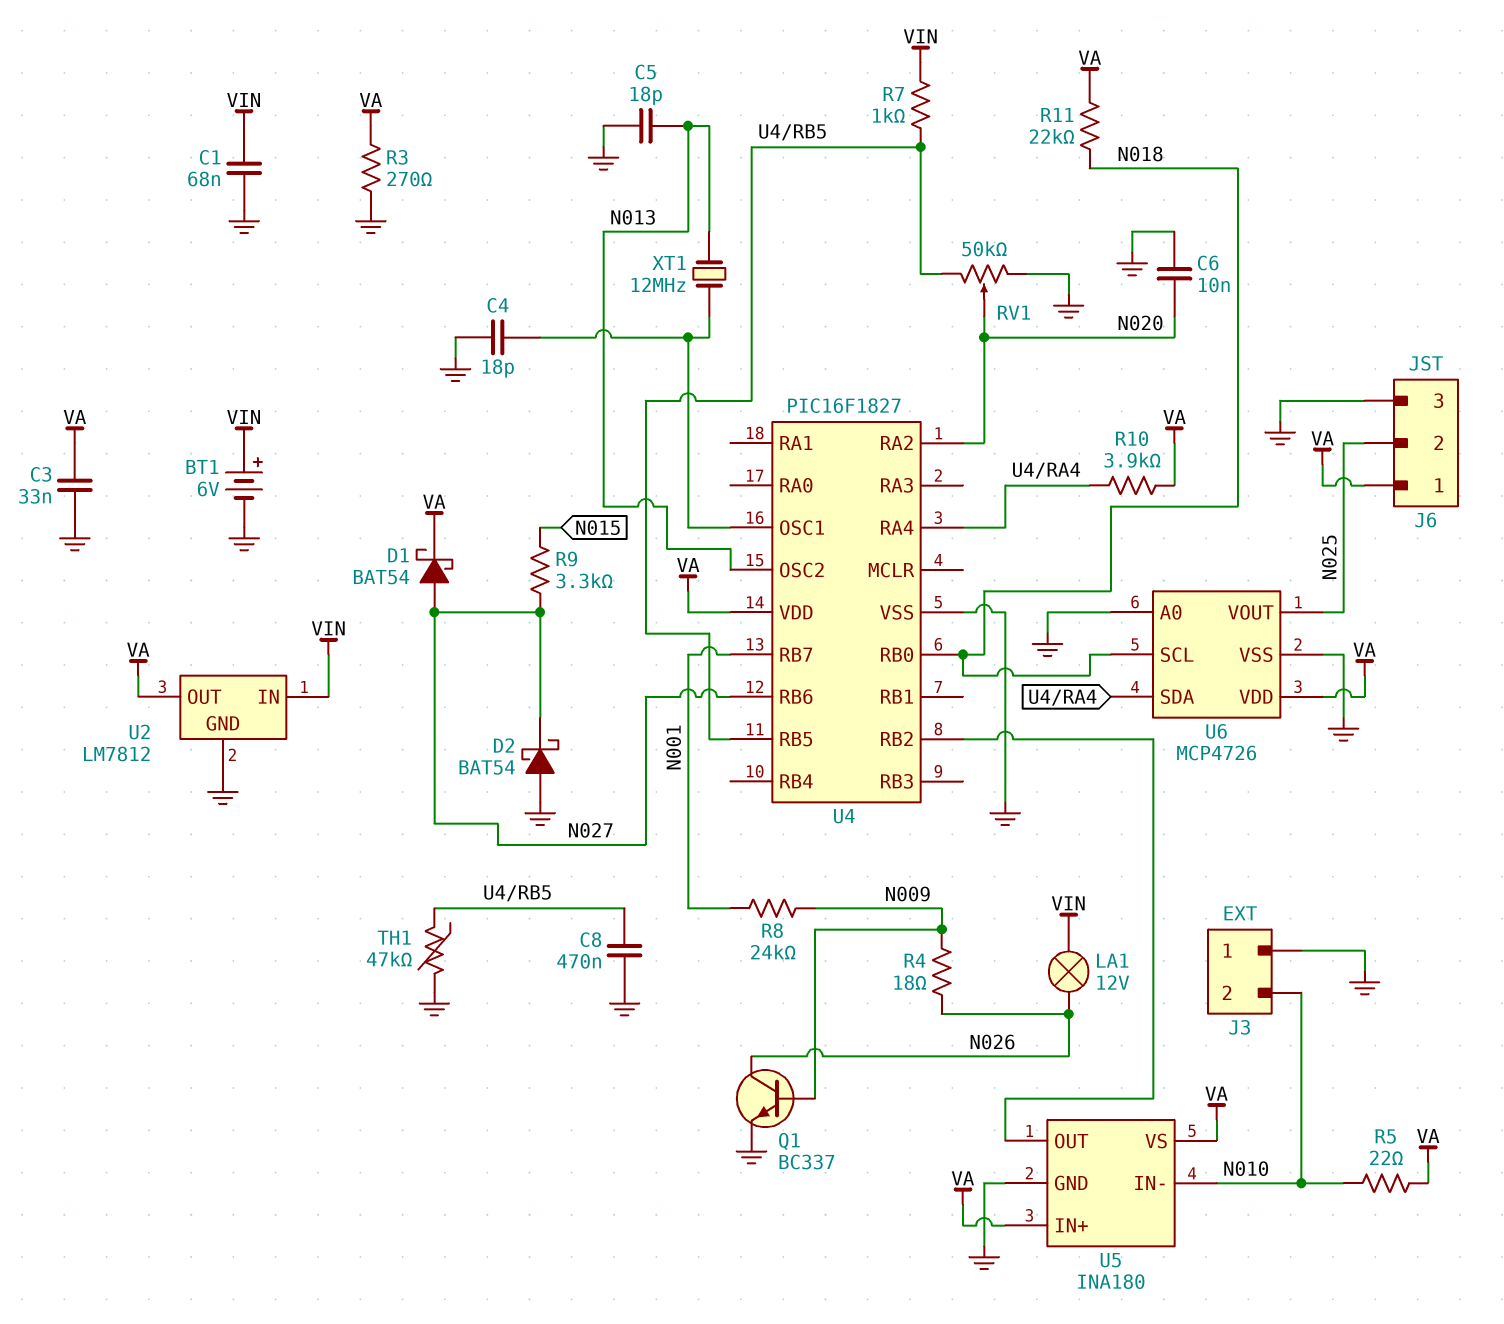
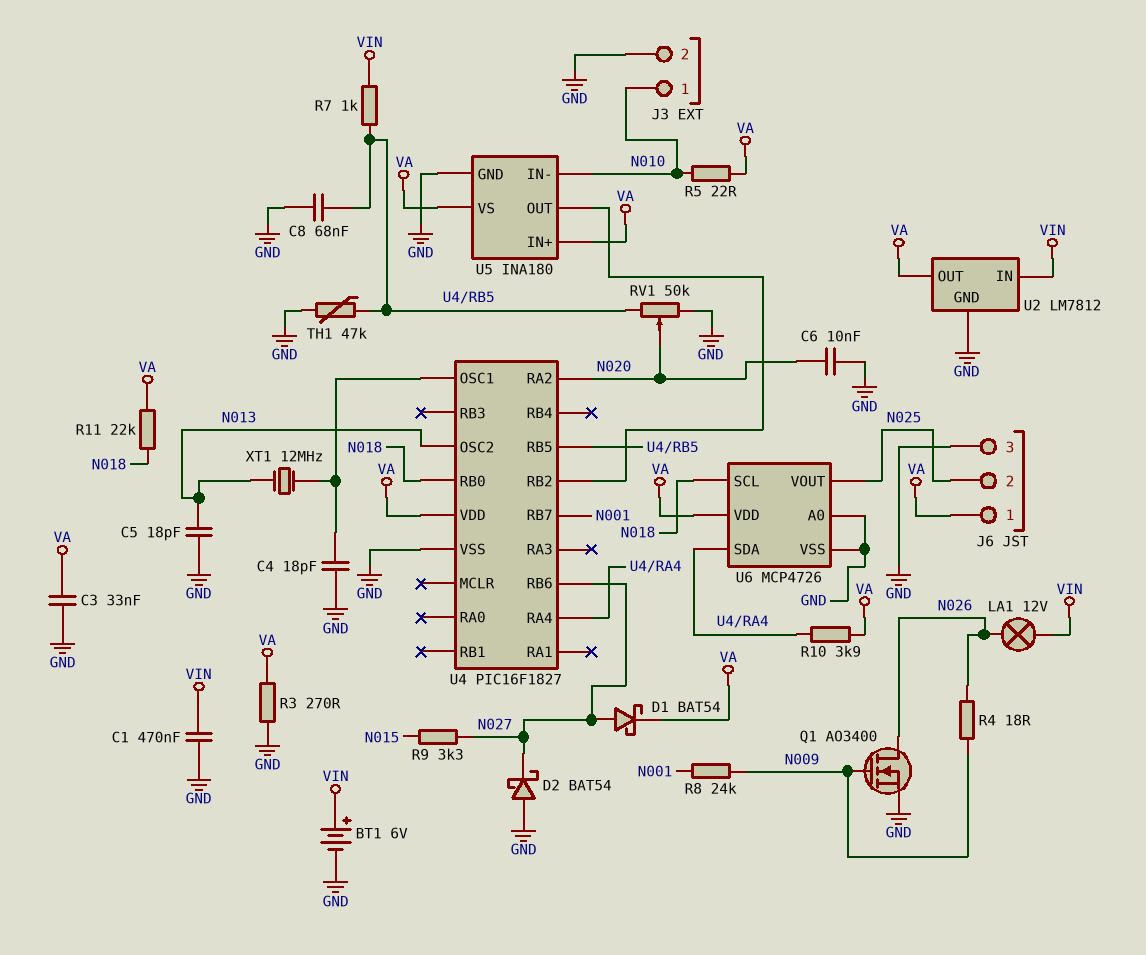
C1: 68nF (GND, VIN) -> 470nF (GND, VIN)
C8: 470nF (GND, U4/RB5) -> 68nF (GND, U4/RB5)
J3 pin 1: GND -> N010
J3 pin 2: N010 -> GND
Q1: NPN BC337 (B N009, C N026, E GND) -> NMOS AO3400 (G N009, D N026, S GND)

